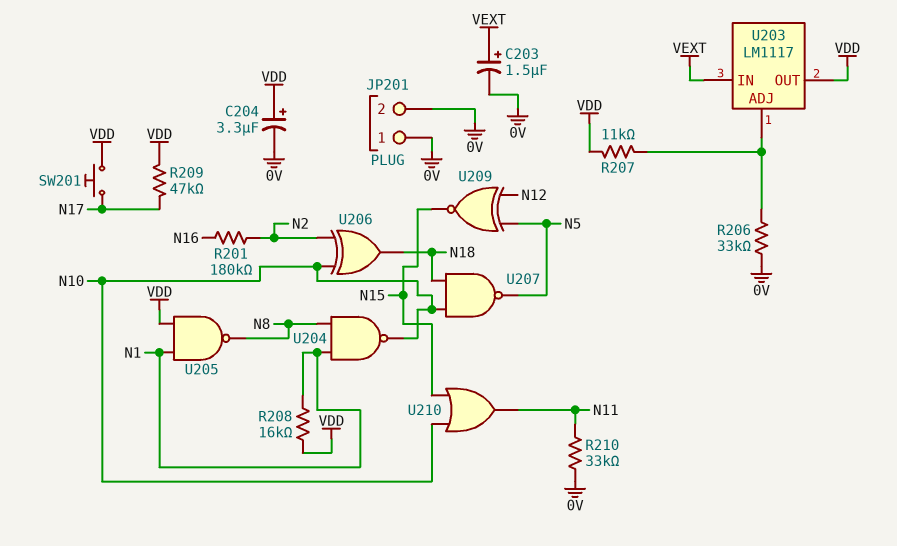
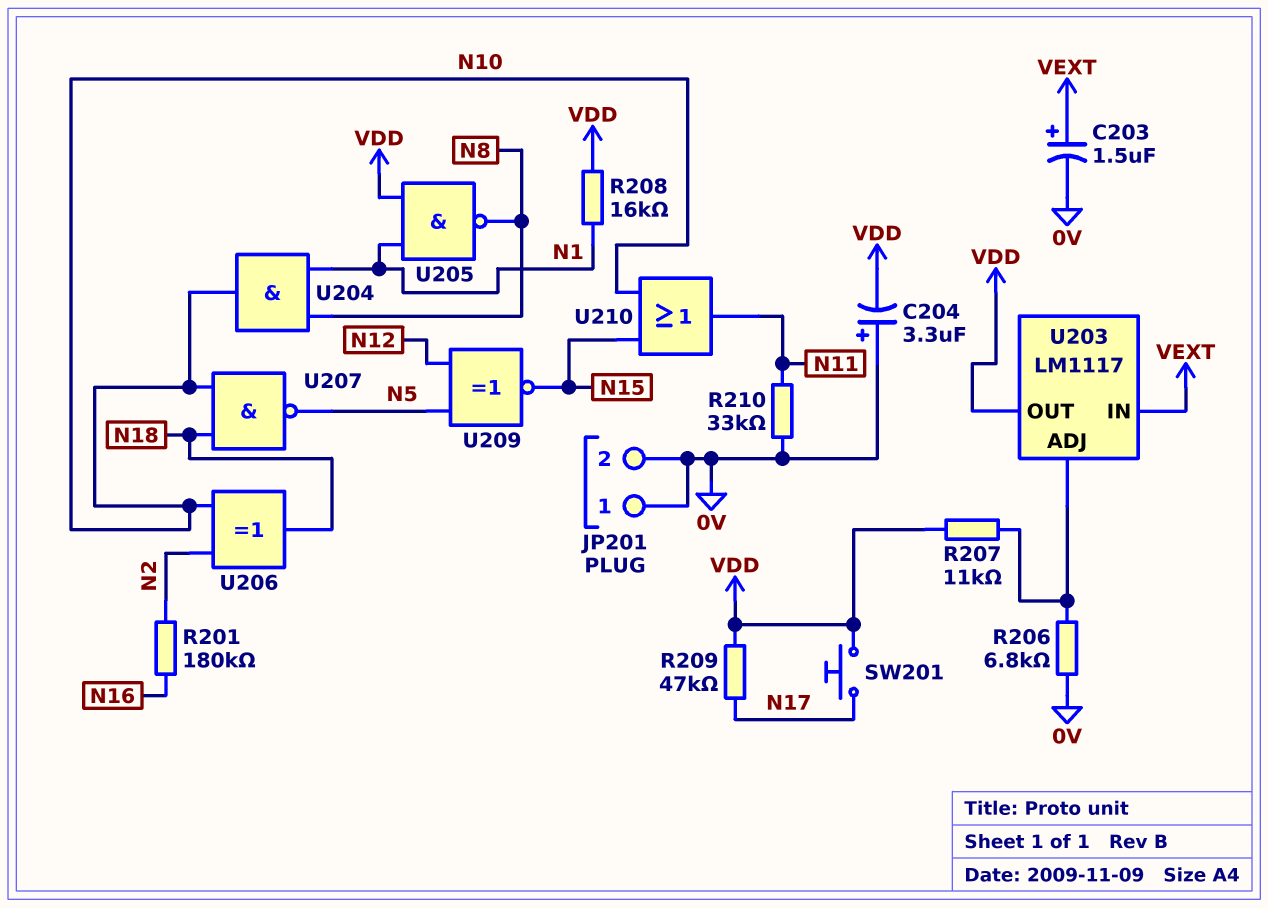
C204: 3.3uF (plus VDD, minus 0V) -> 3.3uF (plus 0V, minus VDD)
R206: 33k (0V, U203/ADJ) -> 6.8k (0V, U203/ADJ)
U204: NAND (in N1, in N8, out N10) -> AND (in N1, in N8, out N10)

